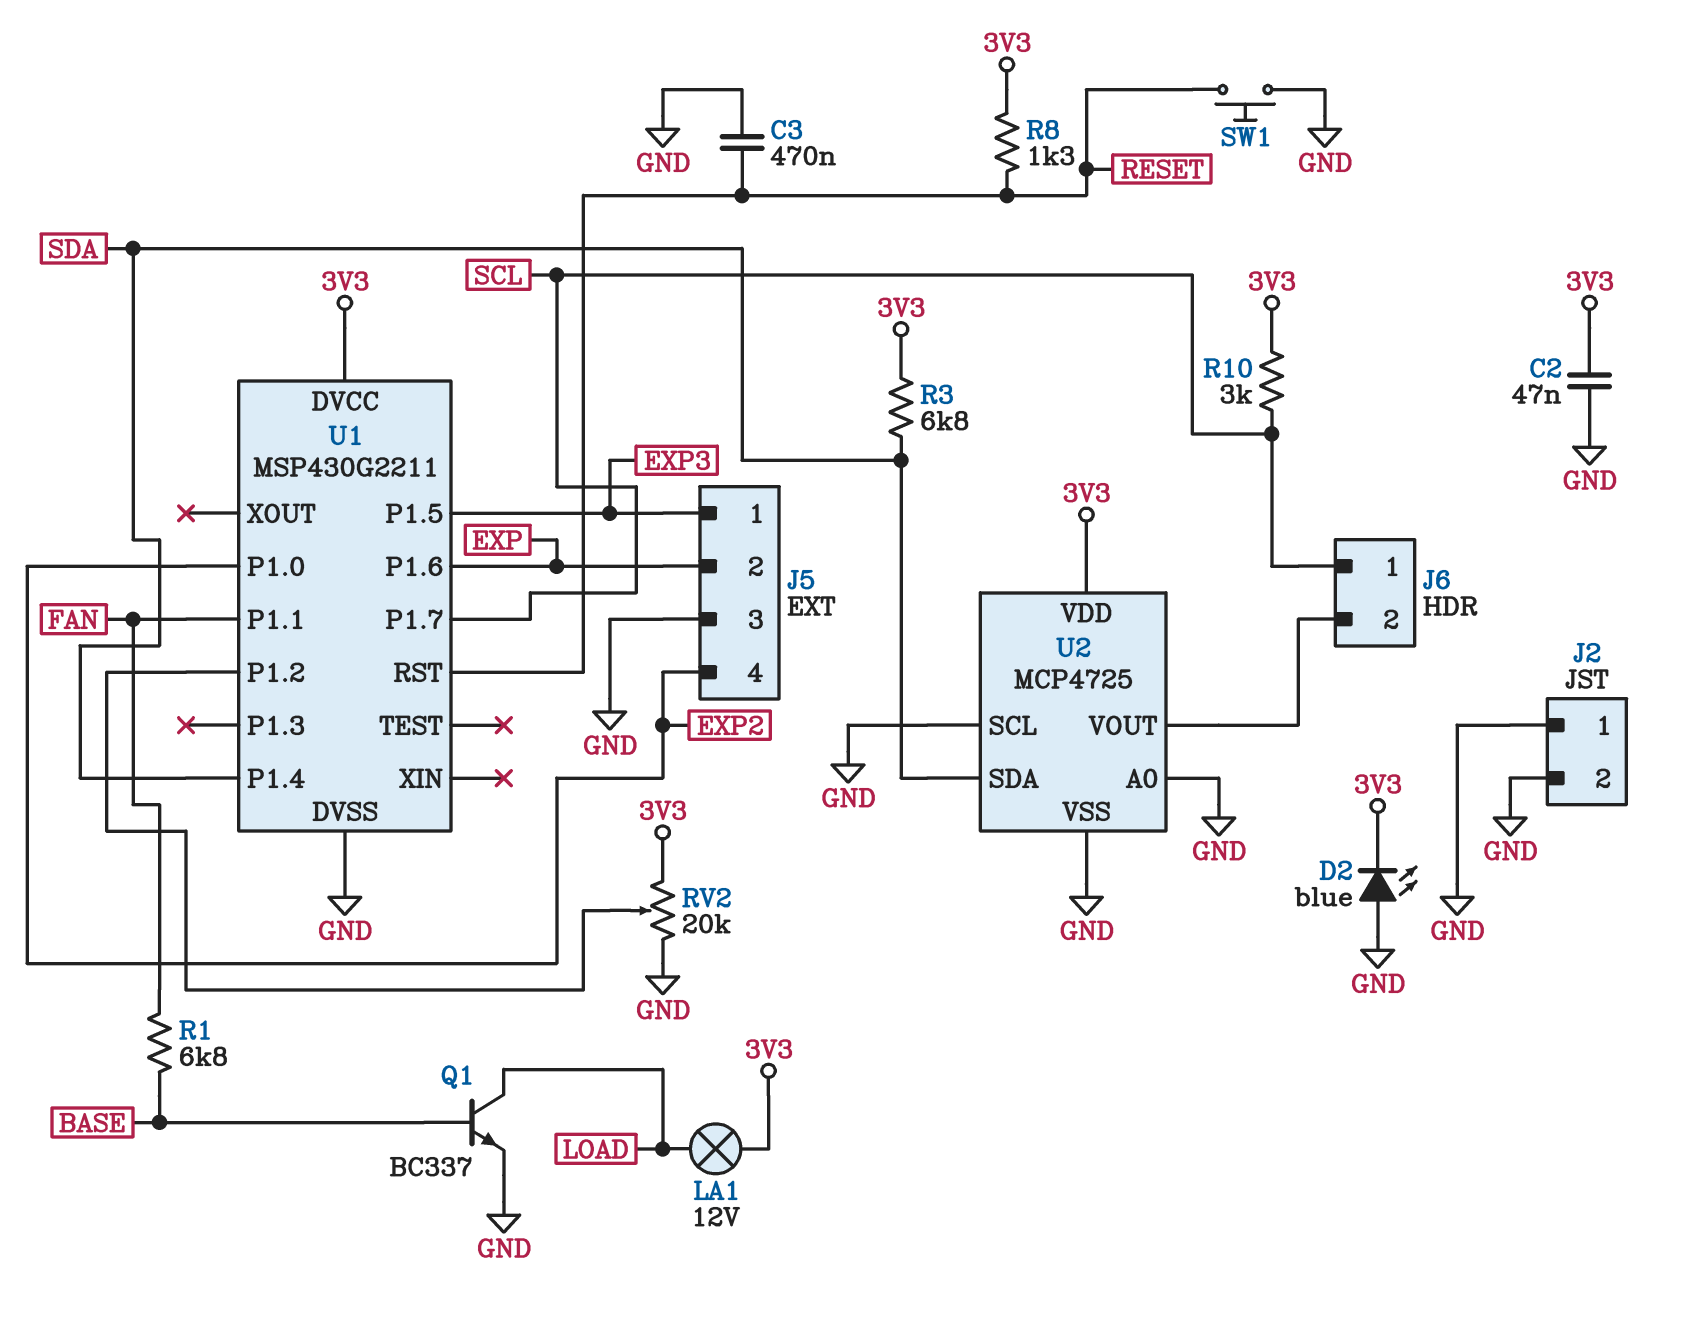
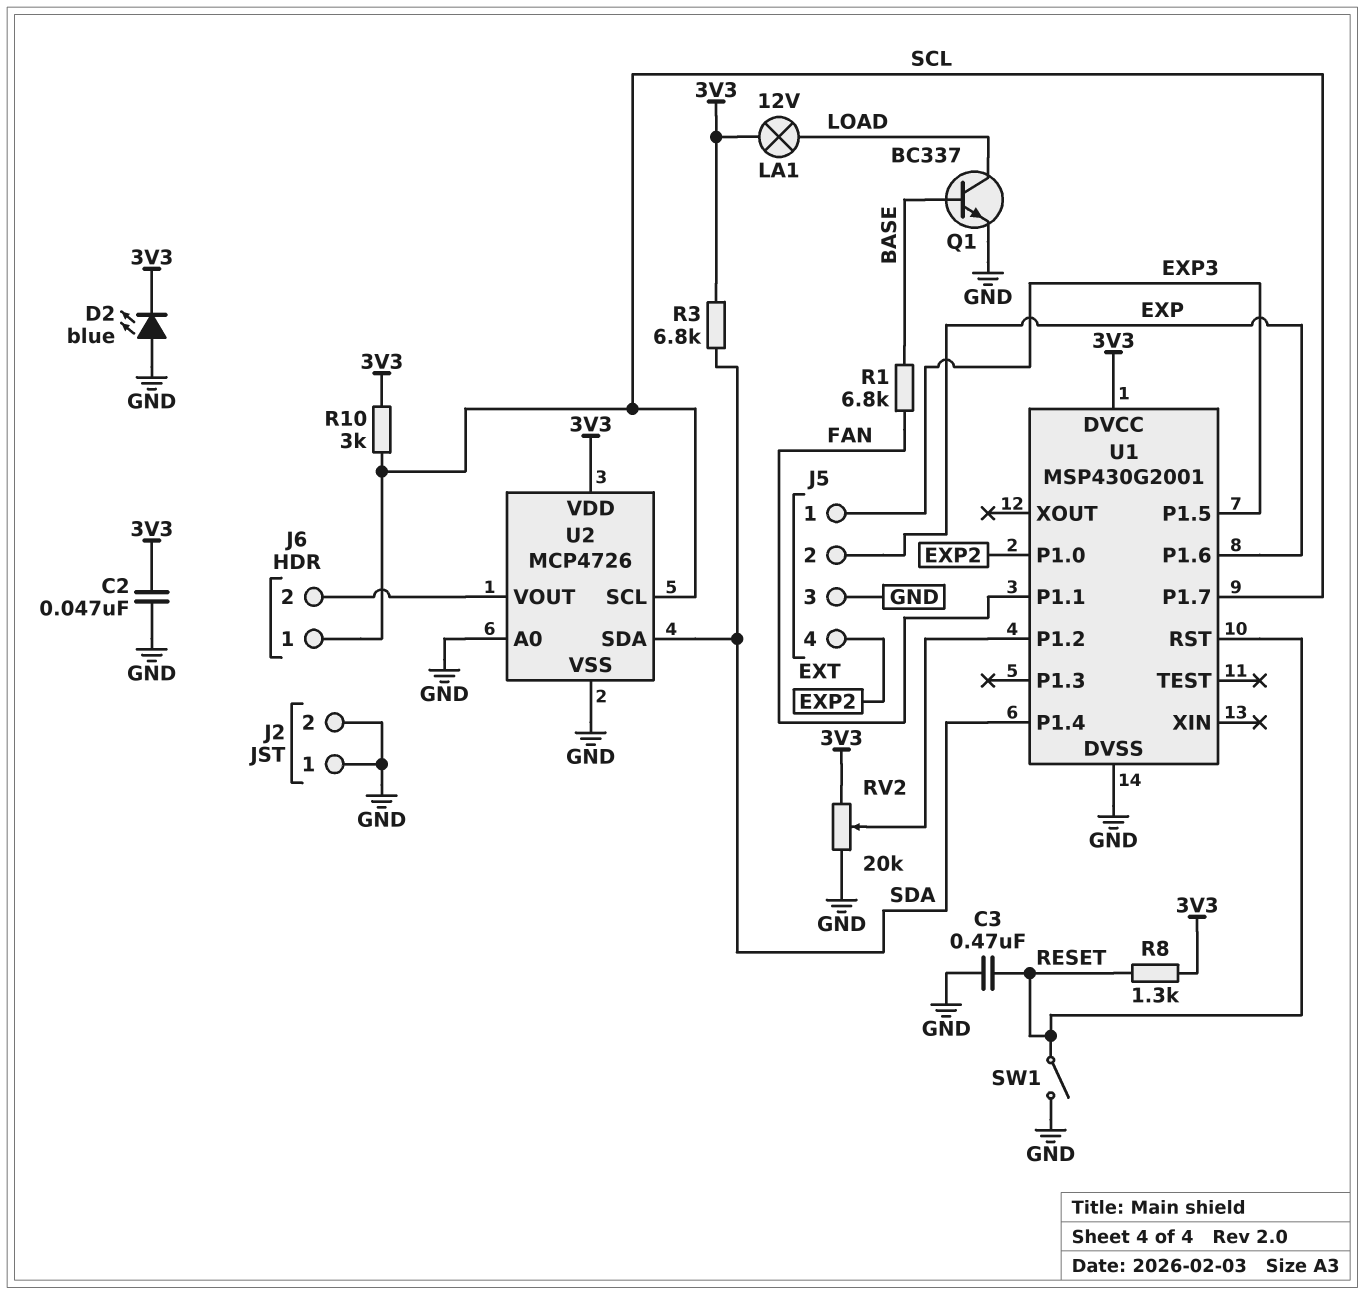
SW1: button (GND, RESET) -> switch (GND, RESET)
U1: MSP430G2211 -> MSP430G2001
U2: MCP4725 -> MCP4726
U2 pin SCL: GND -> SCL

